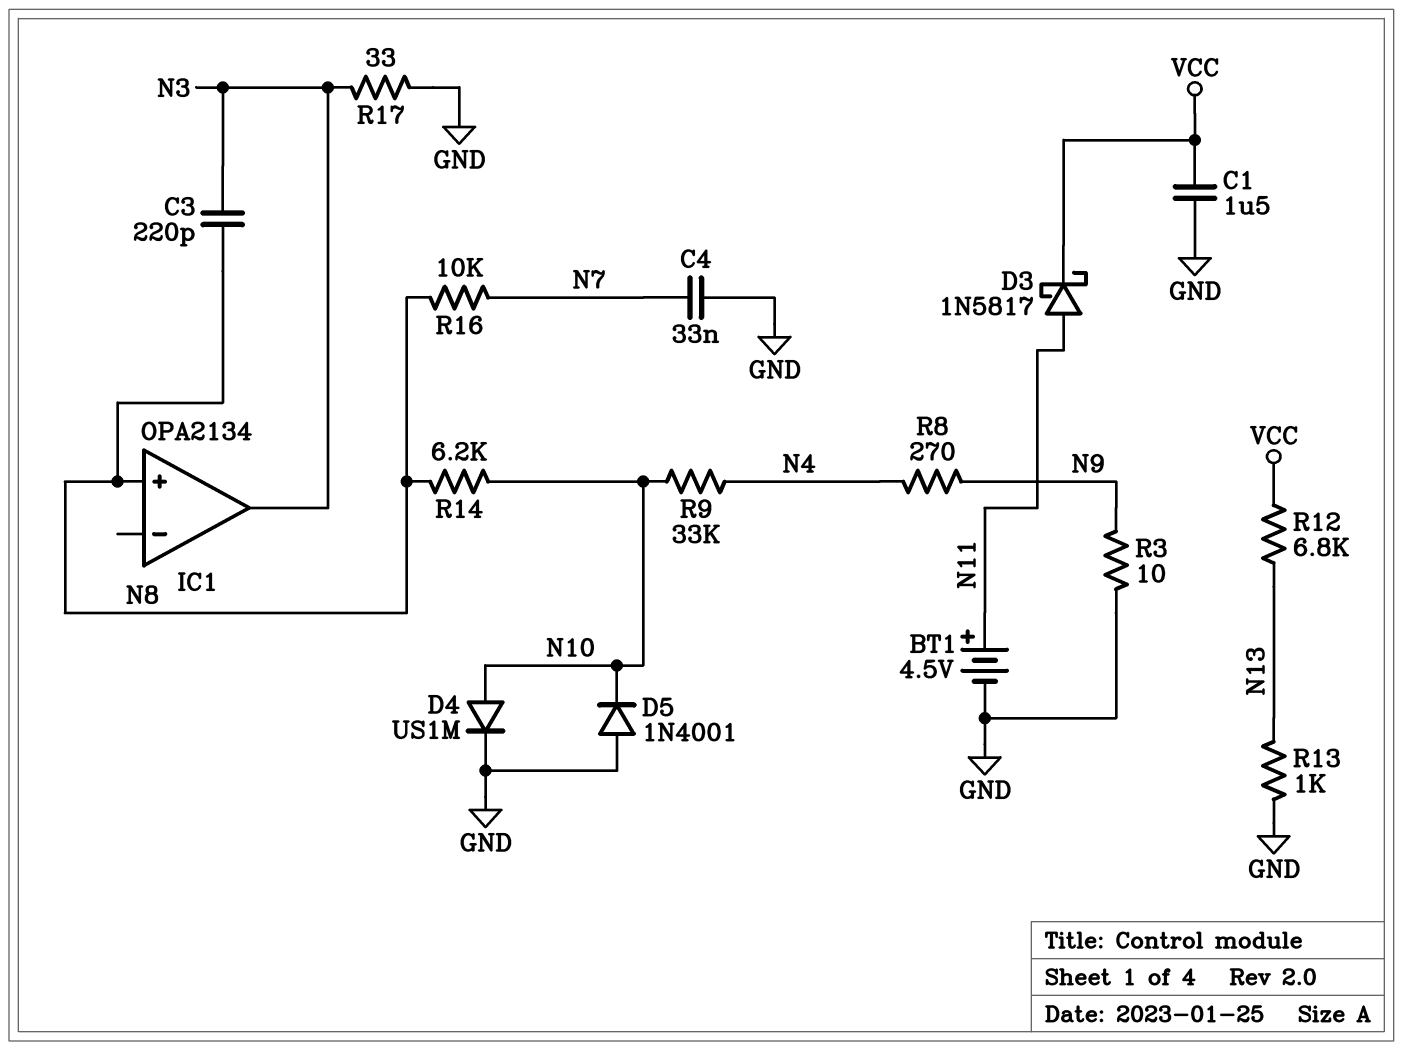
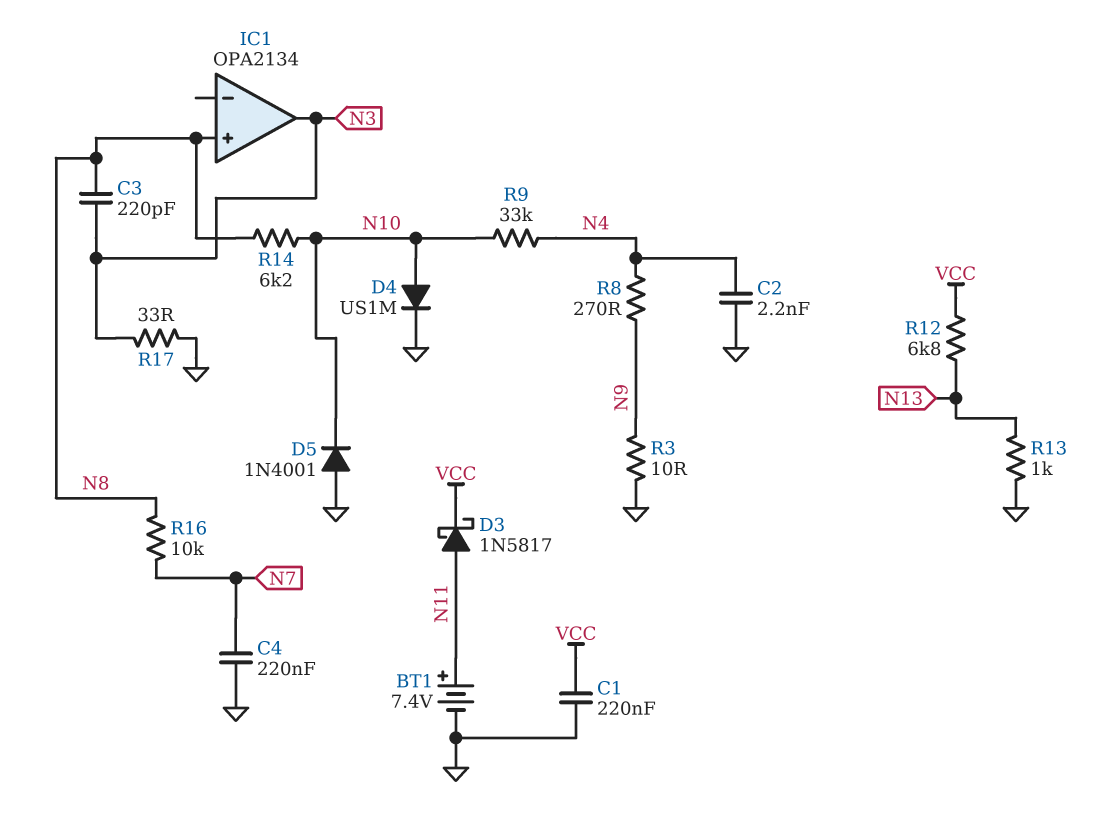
BT1: 4.5V (plus N11, minus GND) -> 7.4V (plus N11, minus GND)
C1: 1.5uF (GND, VCC) -> 220nF (GND, VCC)
C2: none -> 2.2nF (GND, N4)
C4: 33nF (GND, N7) -> 220nF (GND, N7)

